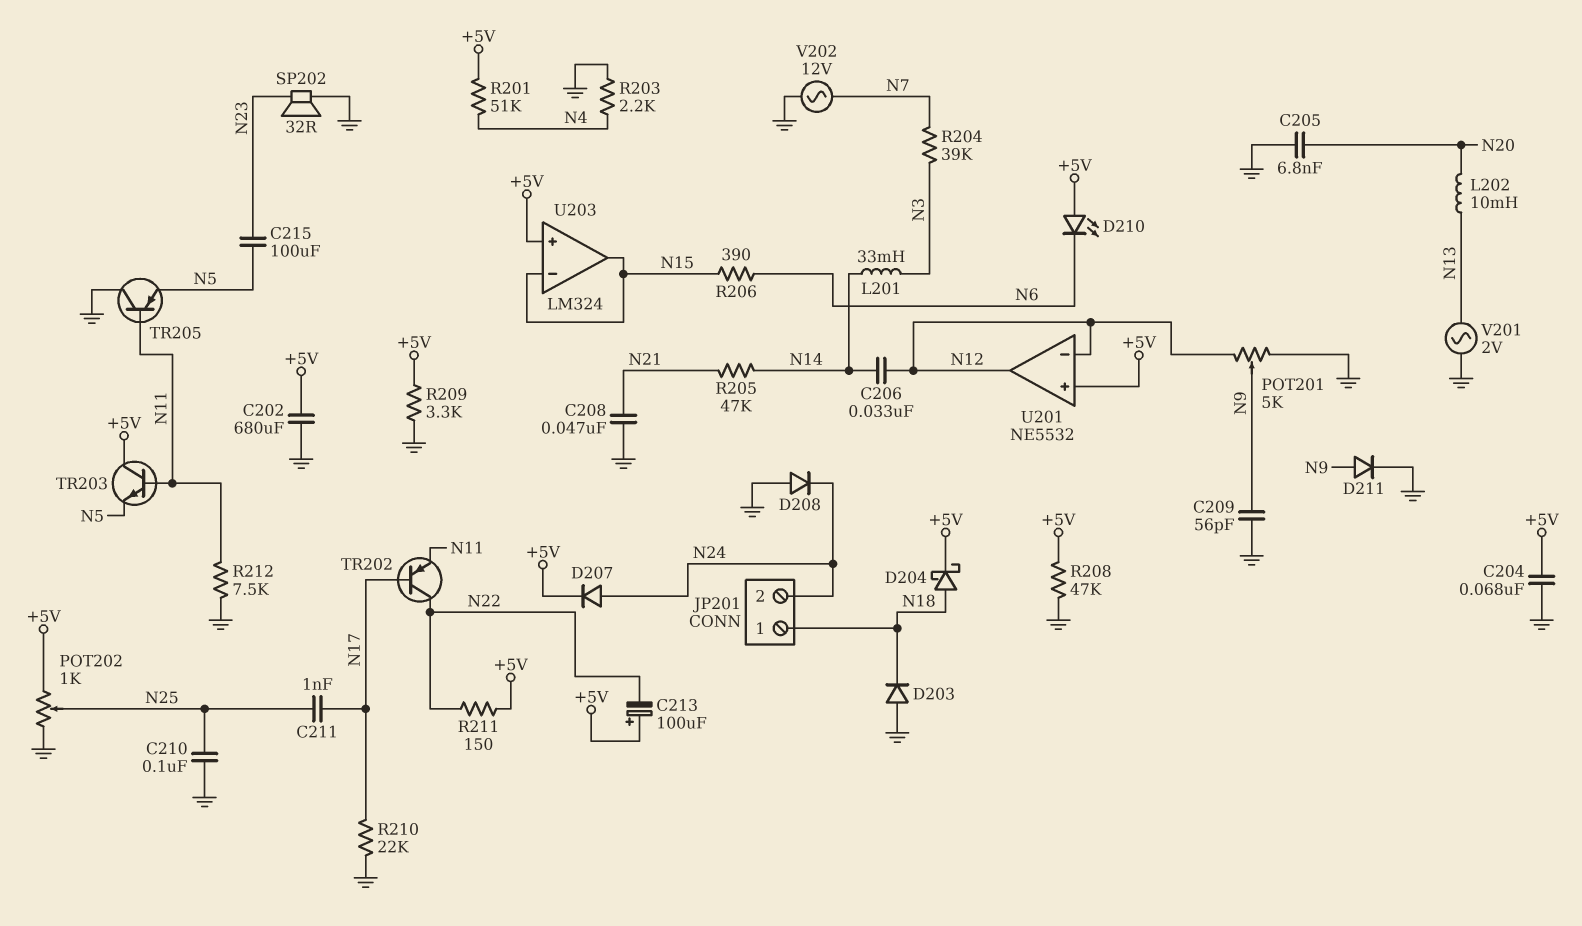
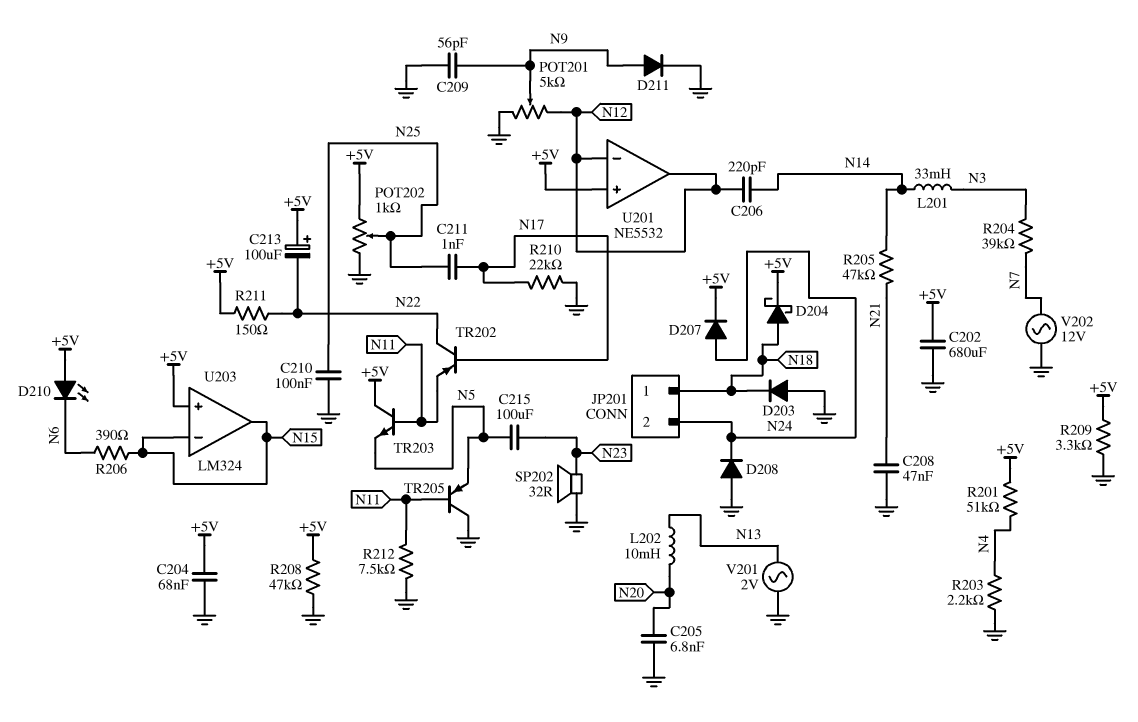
C206: 33nF (N12, N14) -> 220pF (N12, N14)

